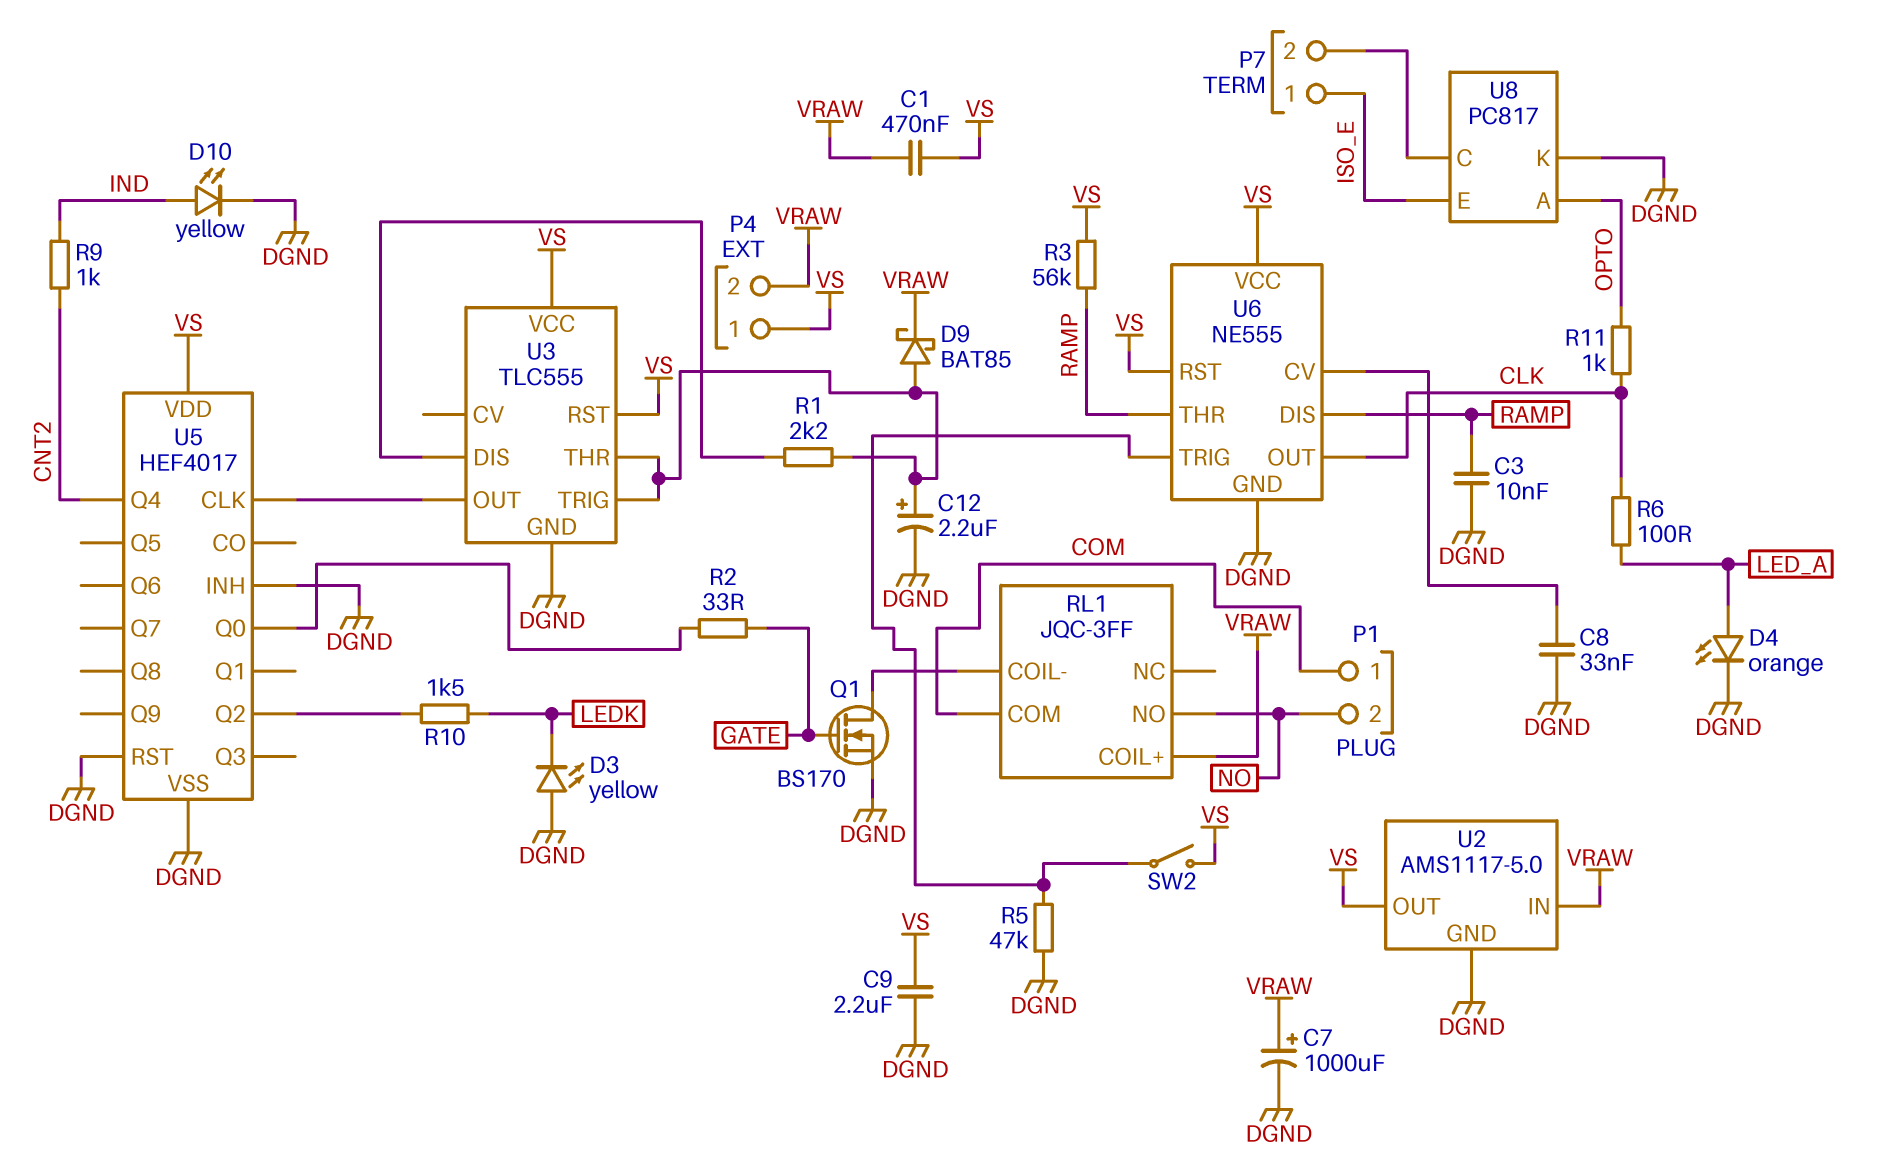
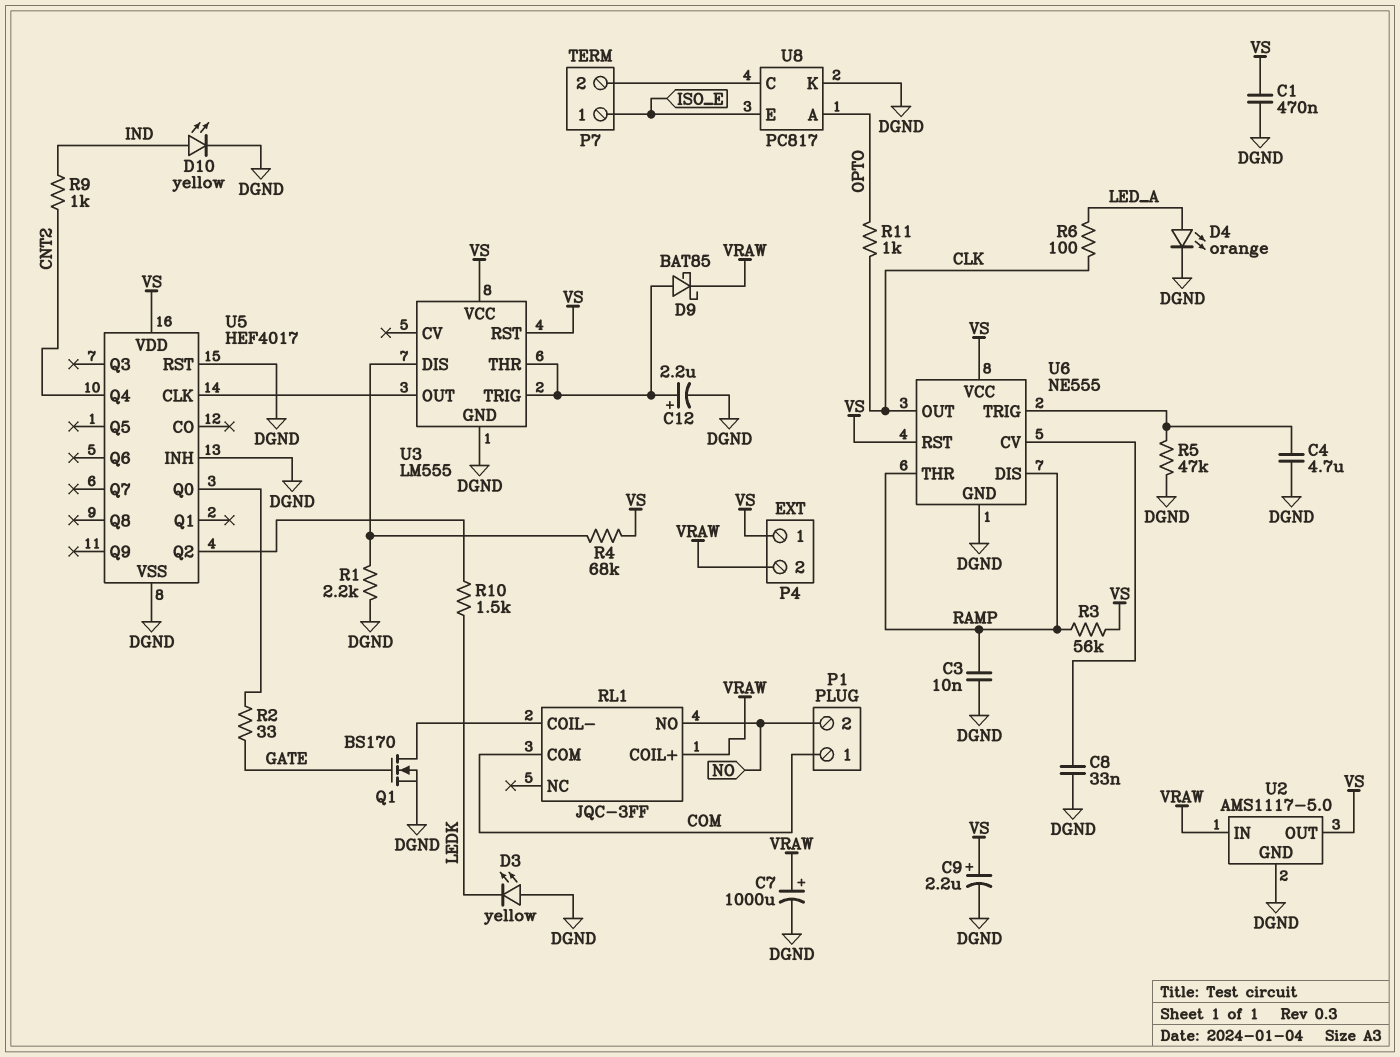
C1: 470nF (VRAW, VS) -> 470nF (DGND, VS)
C4: none -> 4.7uF (DGND, U6/TRIG)
C9: 2.2uF (DGND, VS) -> 2.2uF (plus VS, minus DGND)
R1: 2.2k (U3/DIS, U3/THR) -> 2.2k (DGND, U3/DIS)
R4: none -> 68k (U3/DIS, VS)
SW2: switch (U6/TRIG, VS) -> none
U3: TLC555 -> LM555

